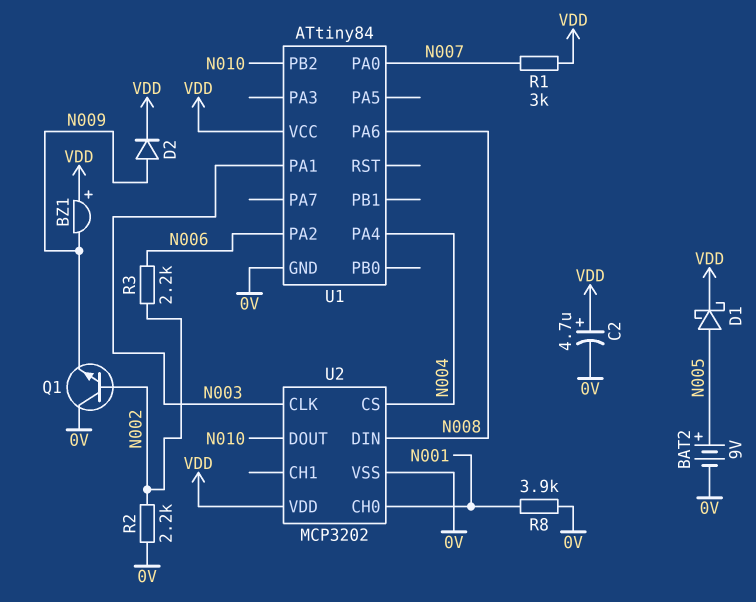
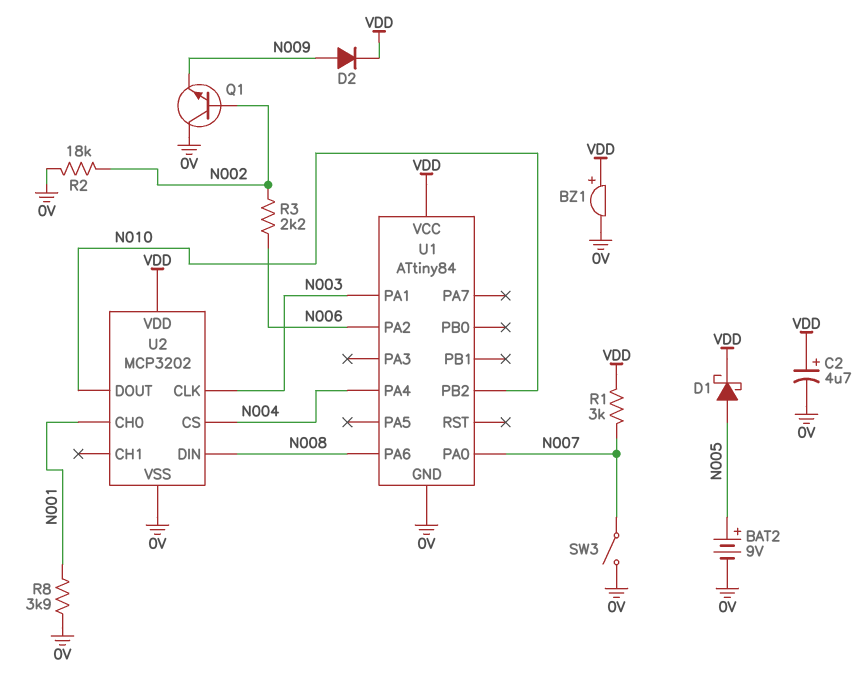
BZ1: buzzer (plus VDD, minus N009) -> buzzer (plus VDD, minus 0V)
R2: 2.2k (0V, N002) -> 18k (0V, N002)
SW3: none -> switch (0V, N007)

